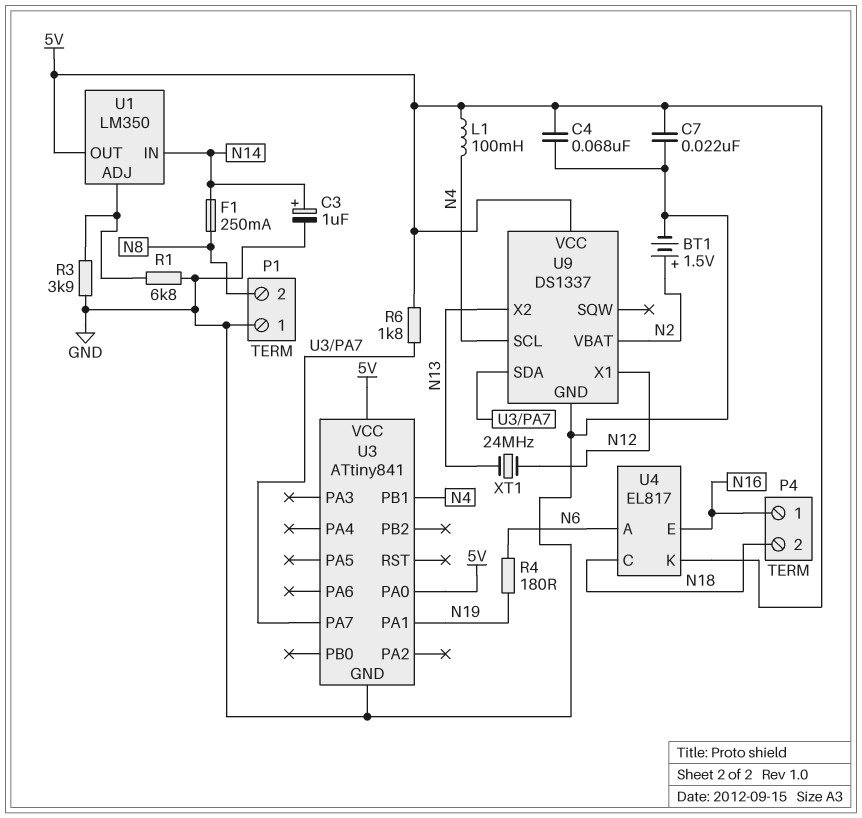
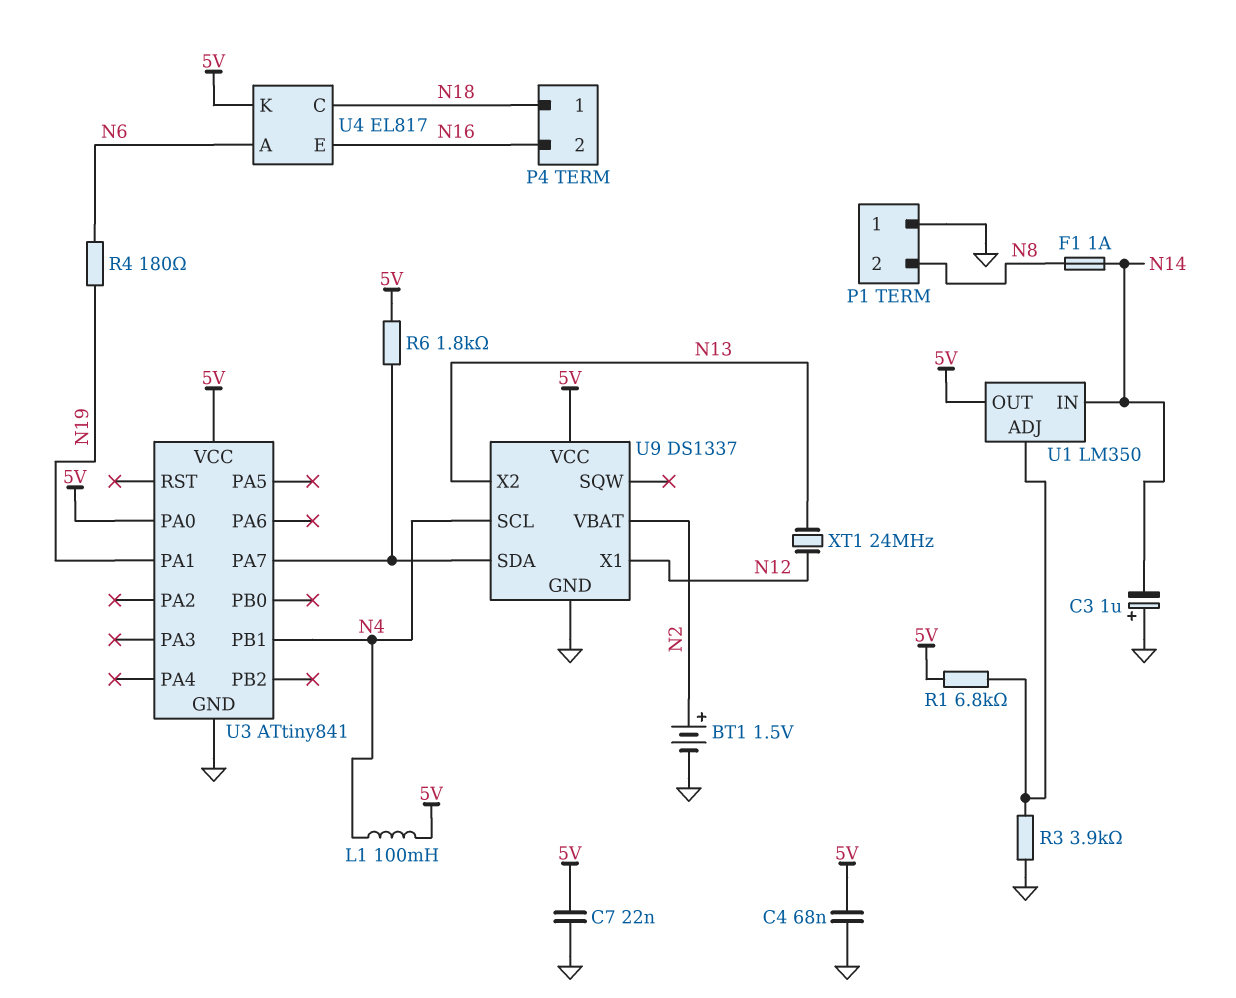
C3: 1uF (plus N14, minus GND) -> 1uF (plus GND, minus N14)
F1: 250mA (N8, N14) -> 1A (N8, N14)
P4 pin 1: N16 -> N18
P4 pin 2: N18 -> N16
R1: 6.8k (GND, U1/ADJ) -> 6.8k (5V, U1/ADJ)

